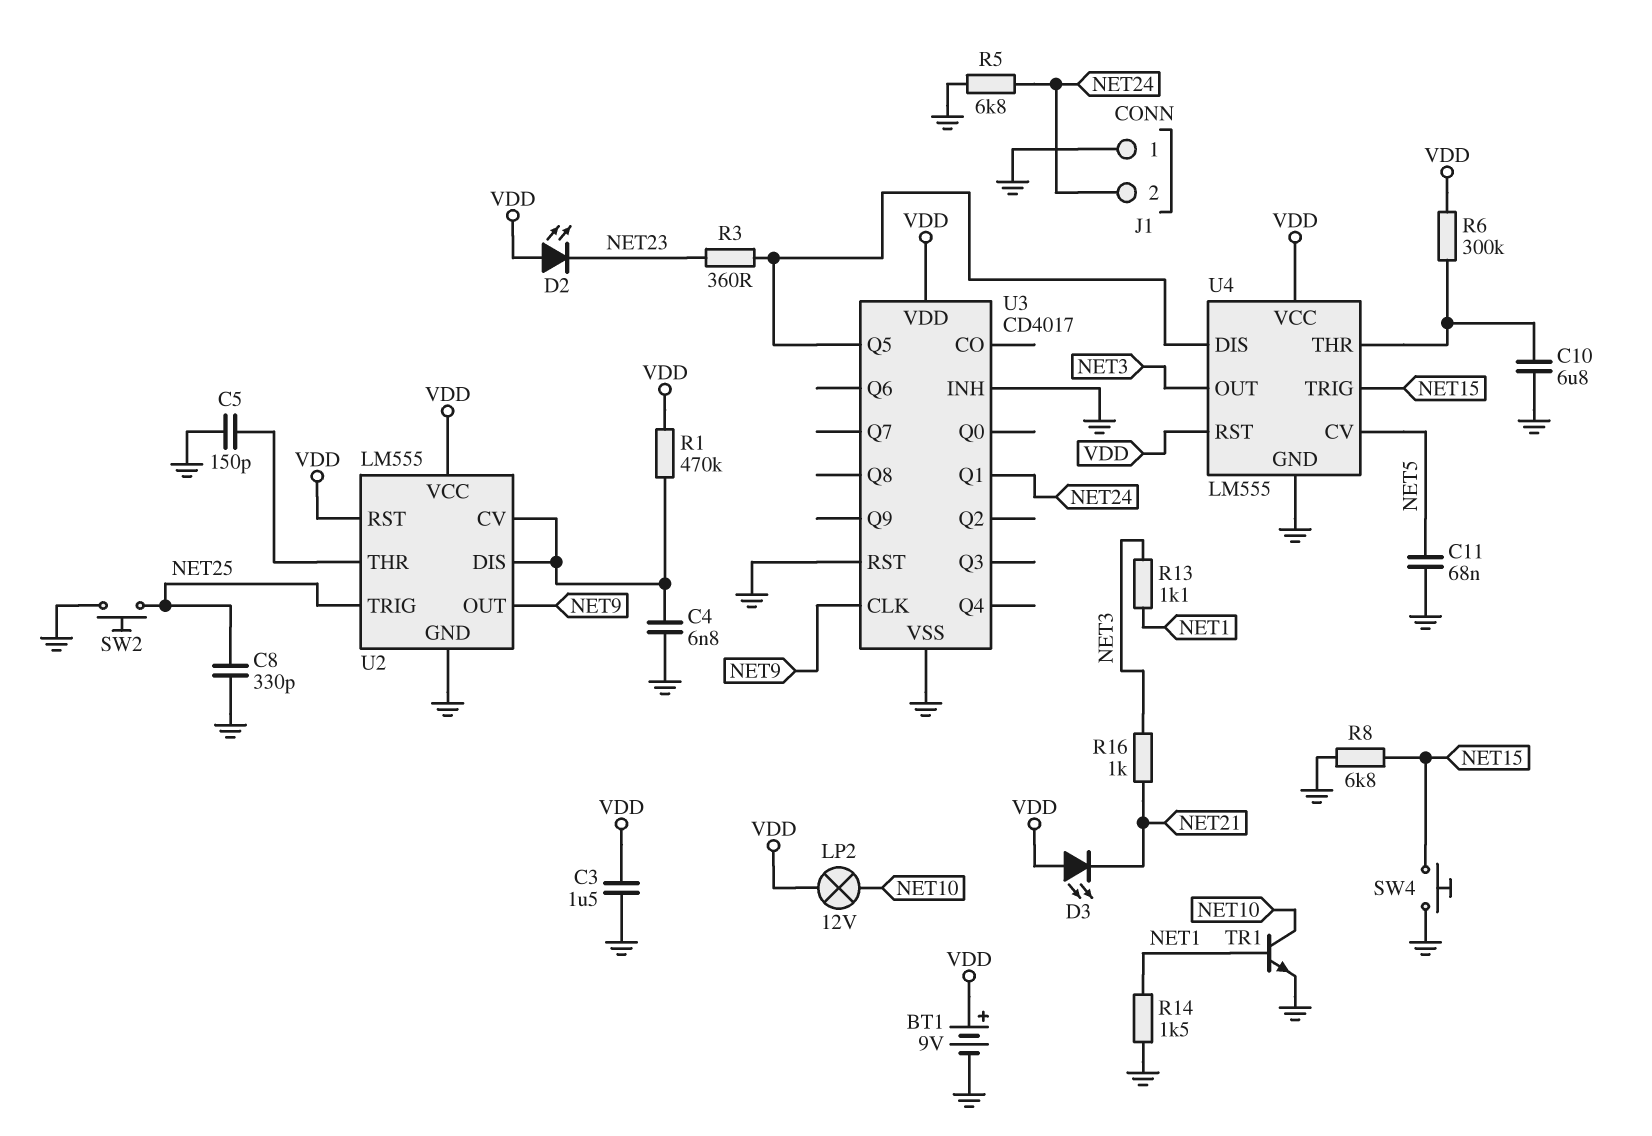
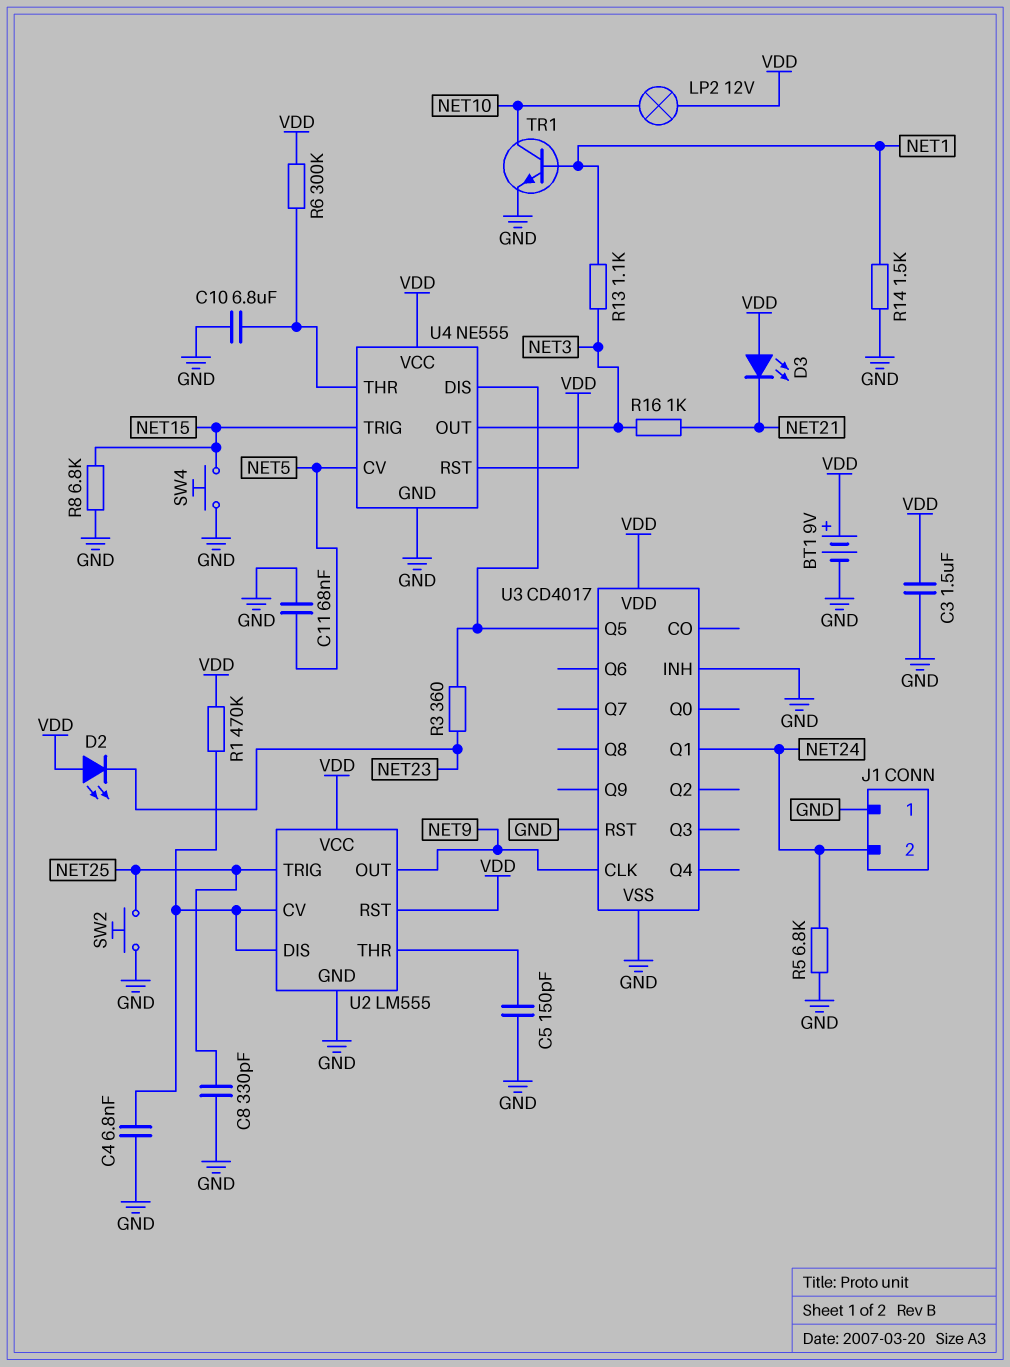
U4: LM555 -> NE555

